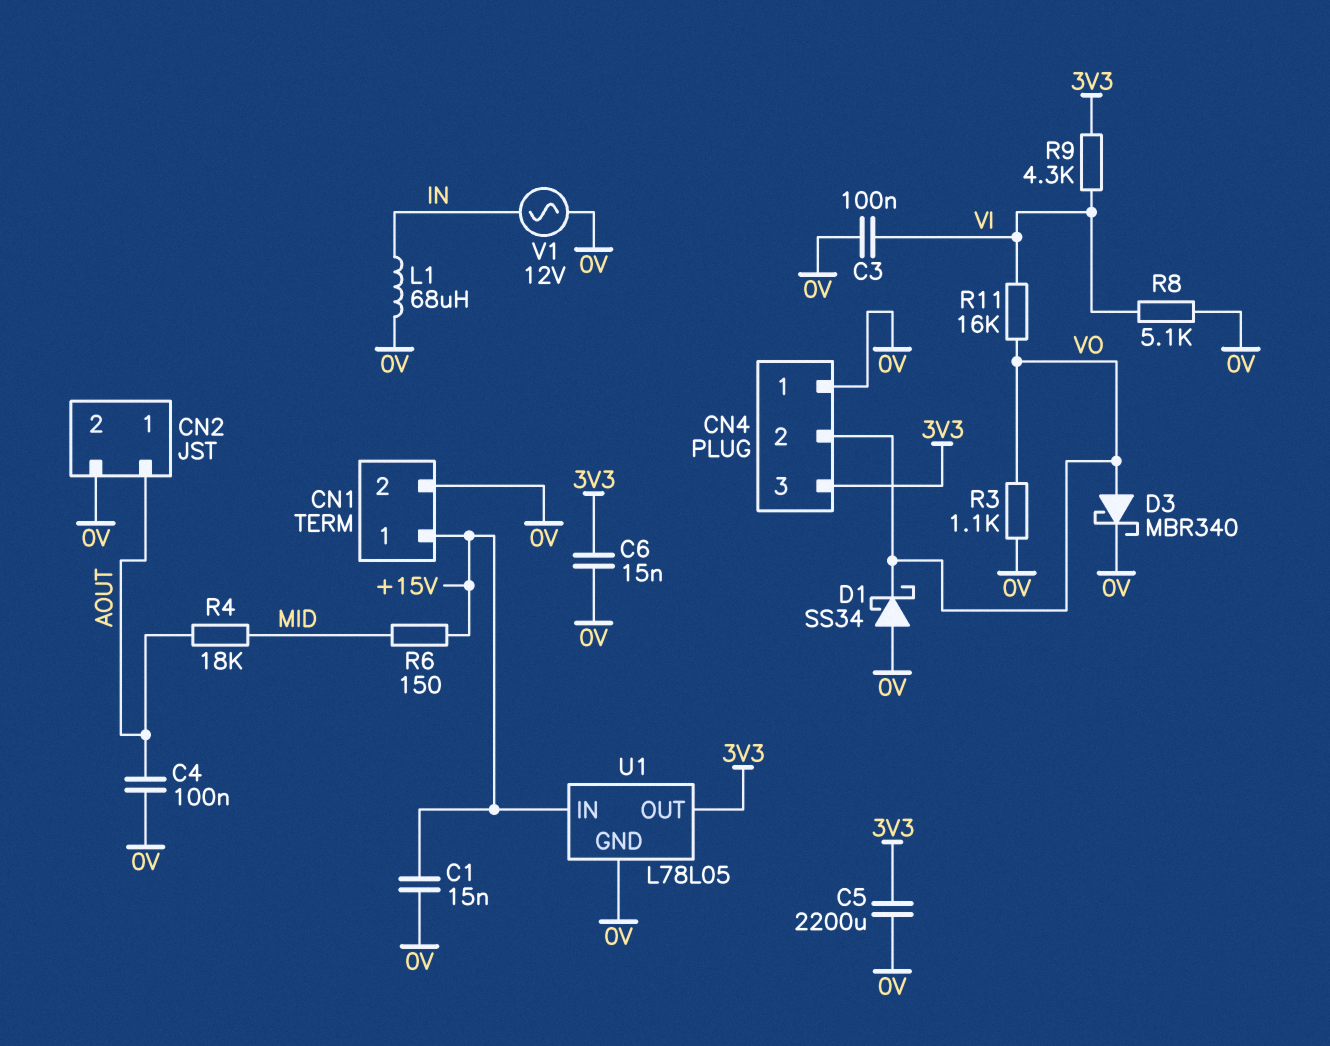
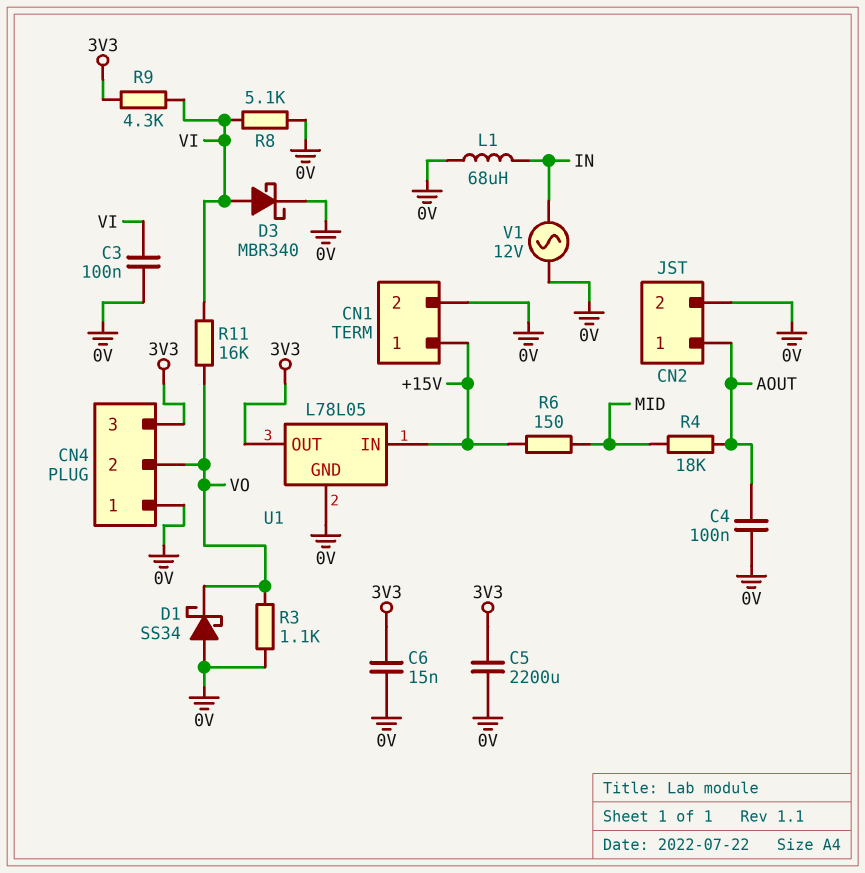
C1: 15nF (+15V, 0V) -> none
D3: schottky MBR340 (A VO, K 0V) -> schottky MBR340 (A VI, K 0V)

